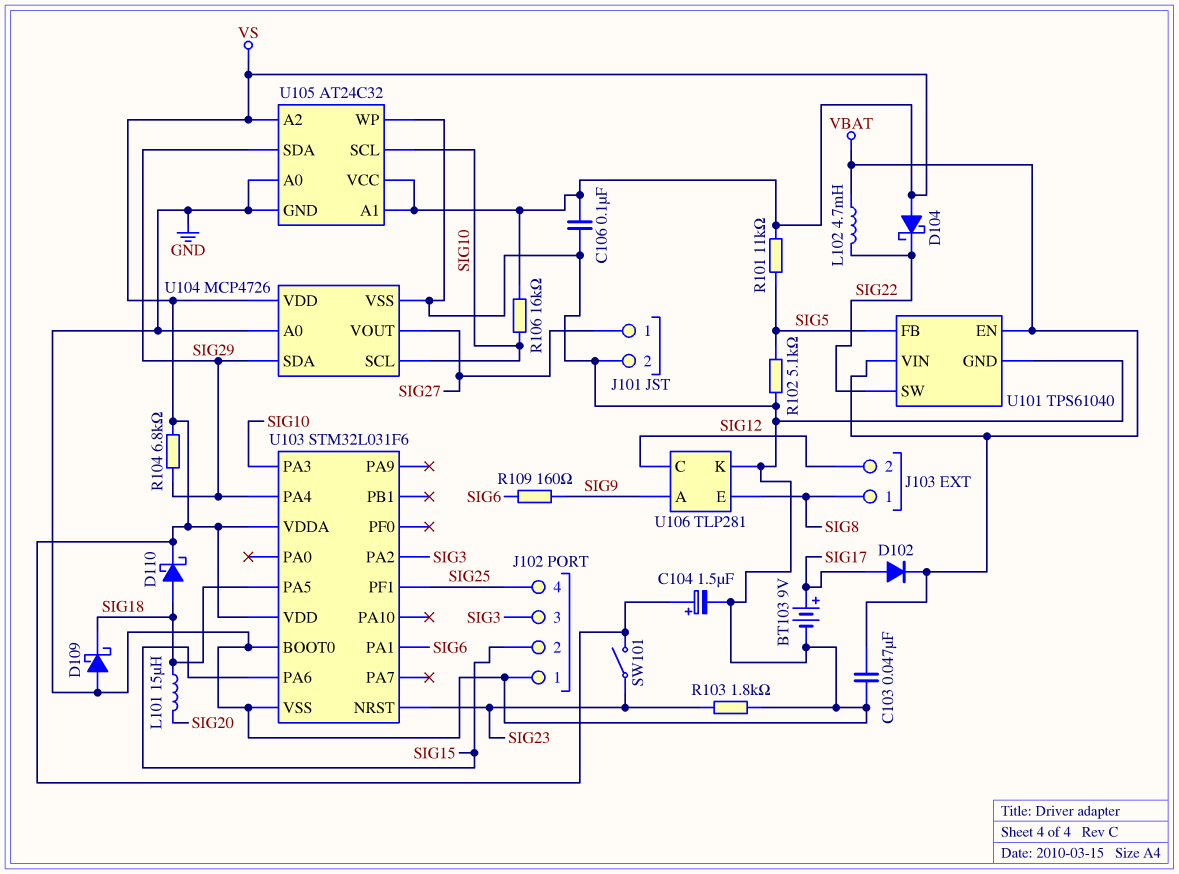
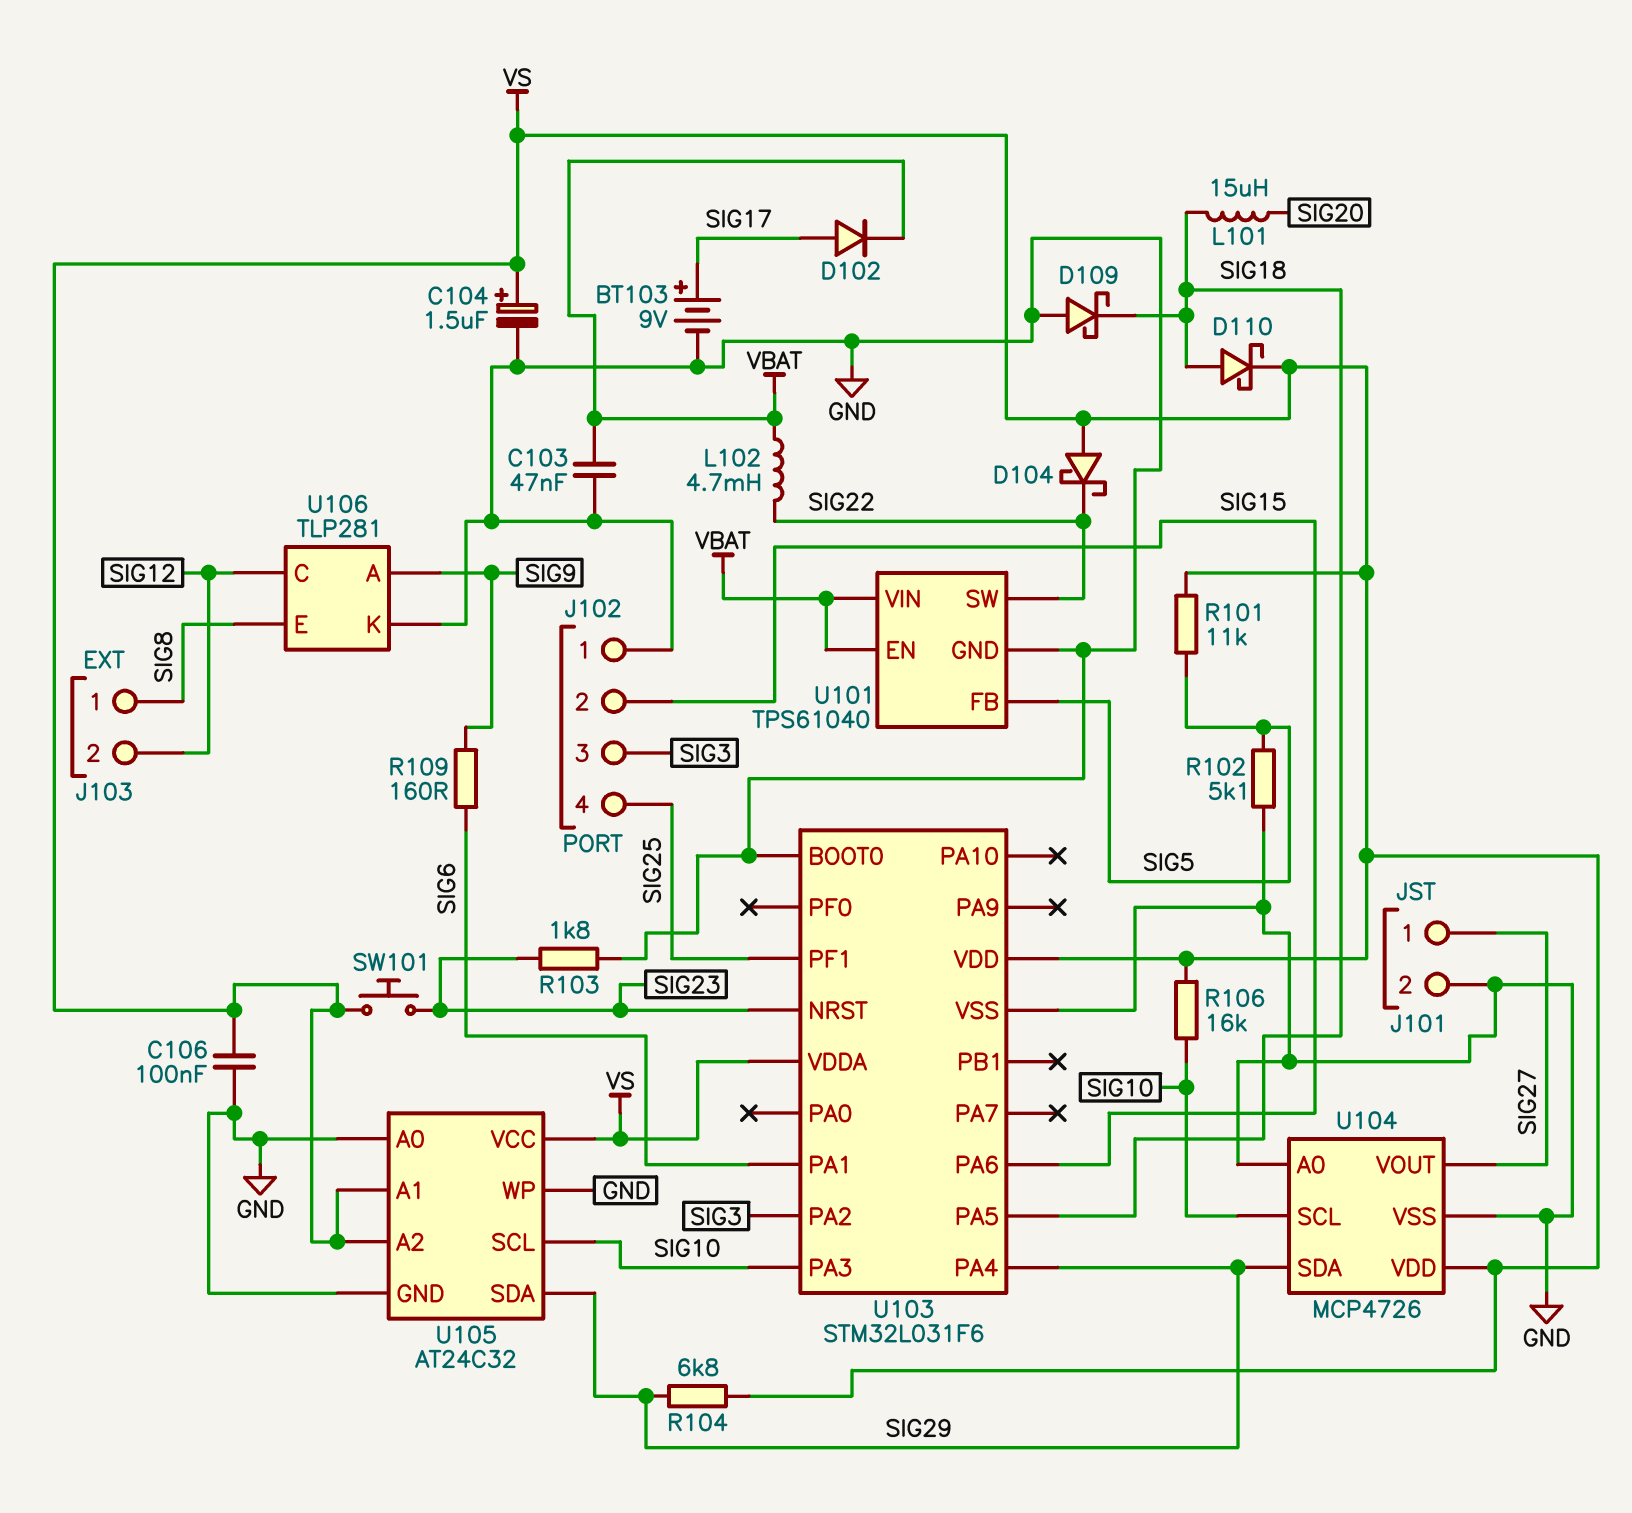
SW101: switch (SIG23, VS) -> button (SIG23, VS)

